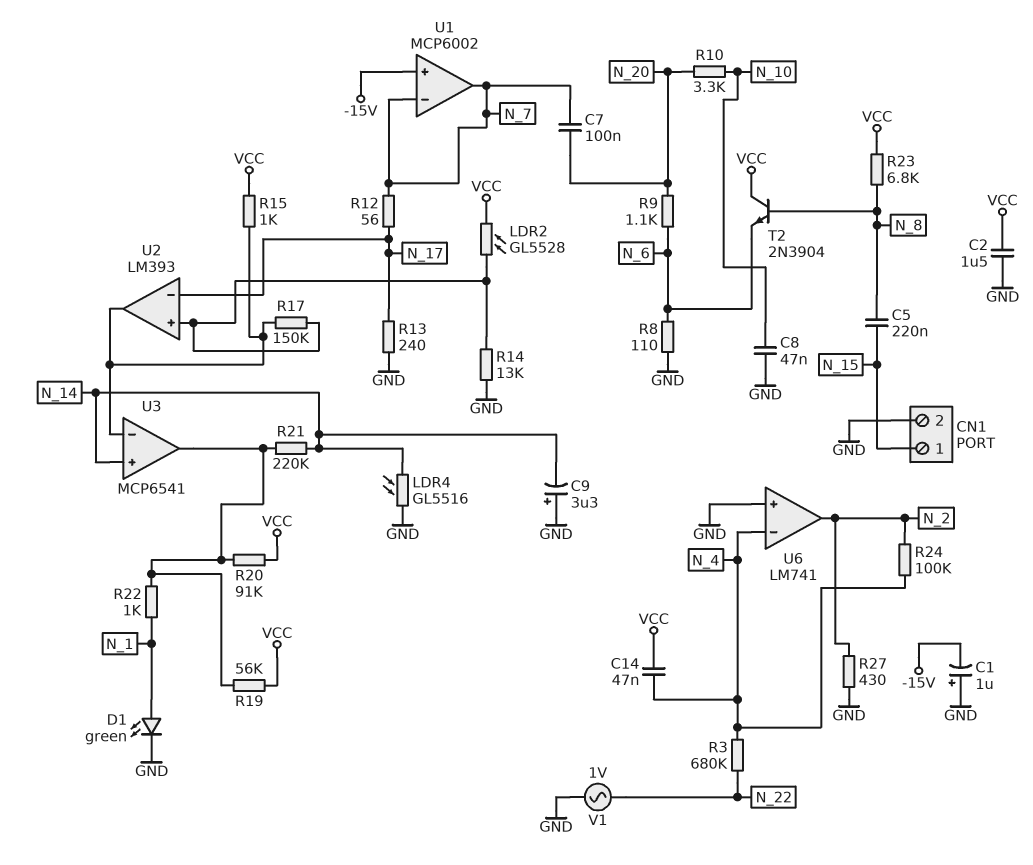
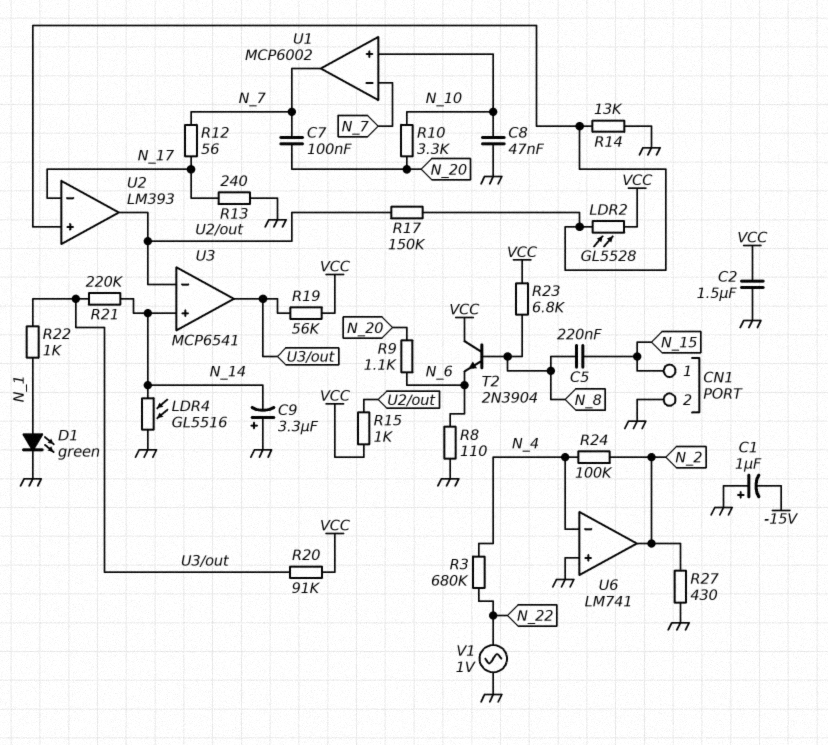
C14: 47nF (N_4, VCC) -> none
U1 pin in+: -15V -> N_10

